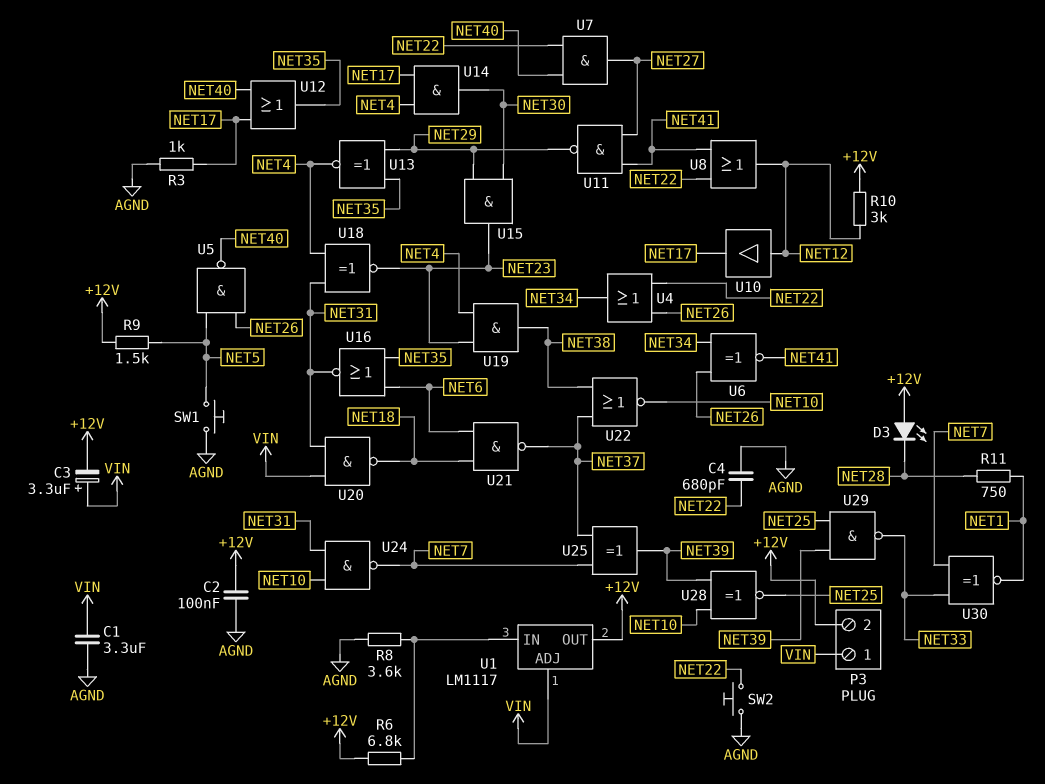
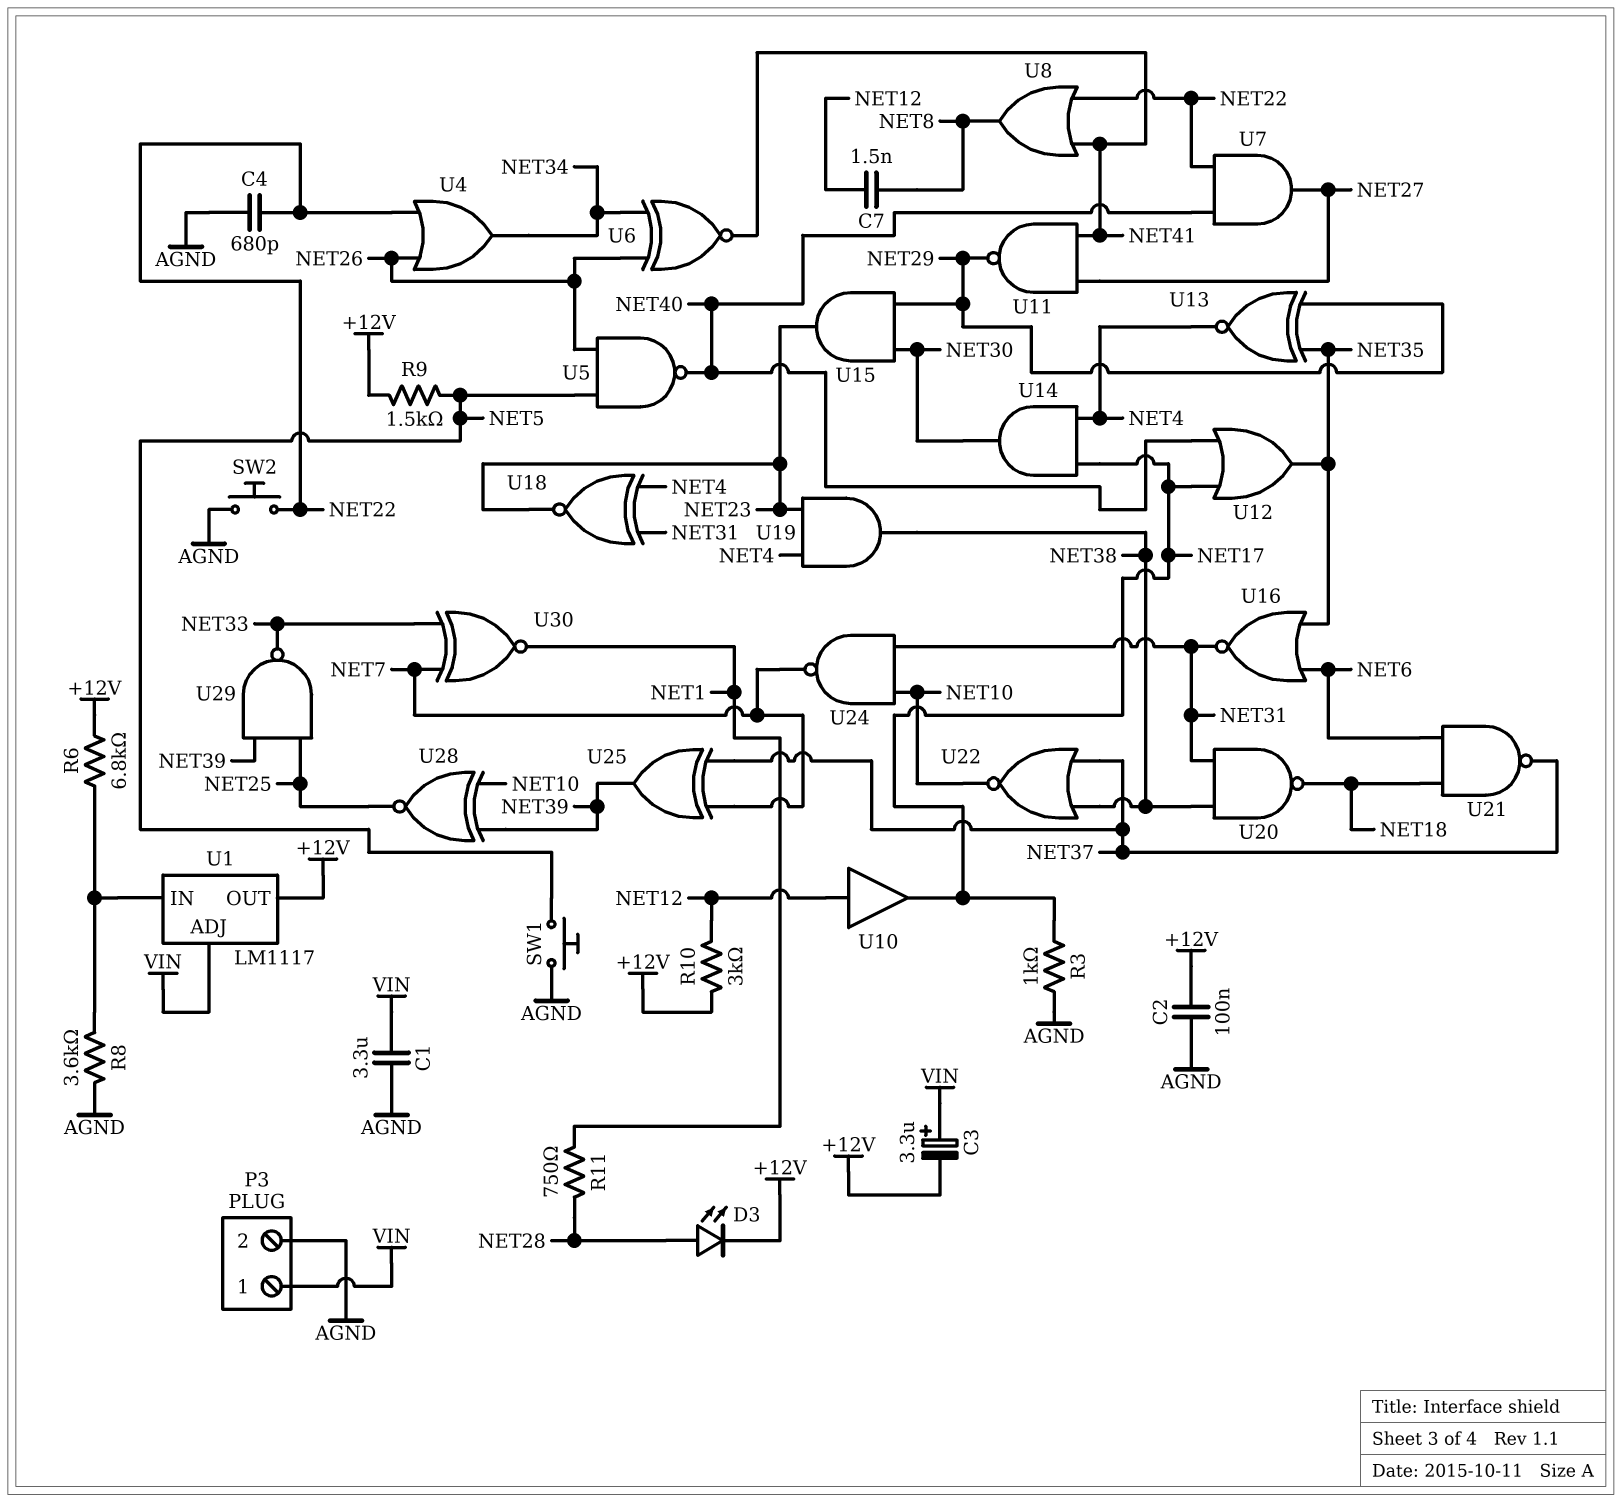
C7: none -> 1.5nF (NET8, NET12)
D3: LED (A +12V, K NET28) -> LED (A NET28, K +12V)
P3 pin 2: +12V -> AGND
U8: OR (in NET22, in NET41, out NET12) -> OR (in NET22, in NET41, out NET8)
U20: NAND (in NET31, in VIN, out NET18) -> NAND (in NET31, in NET38, out NET18)

